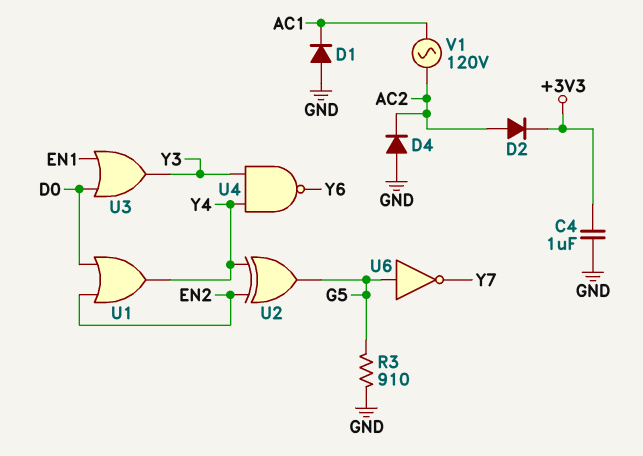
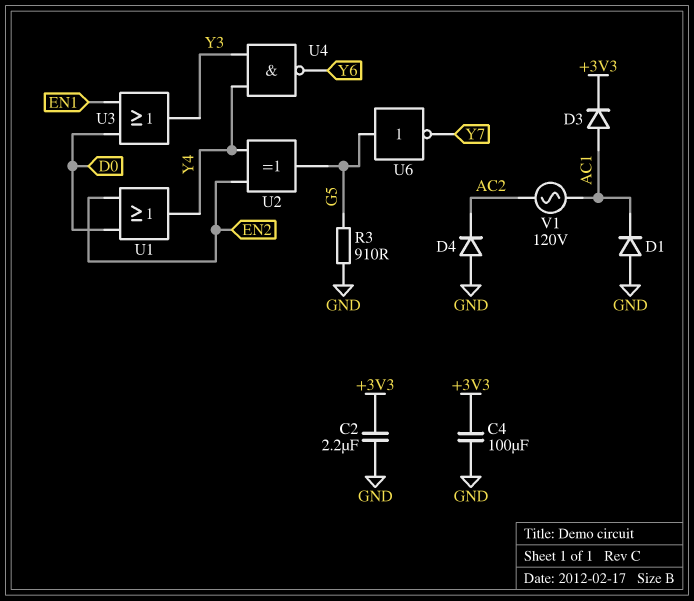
C2: none -> 2.2uF (+3V3, GND)
C4: 1uF (+3V3, GND) -> 100uF (+3V3, GND)
D2: diode (A AC2, K +3V3) -> none
D3: none -> diode (A AC1, K +3V3)

